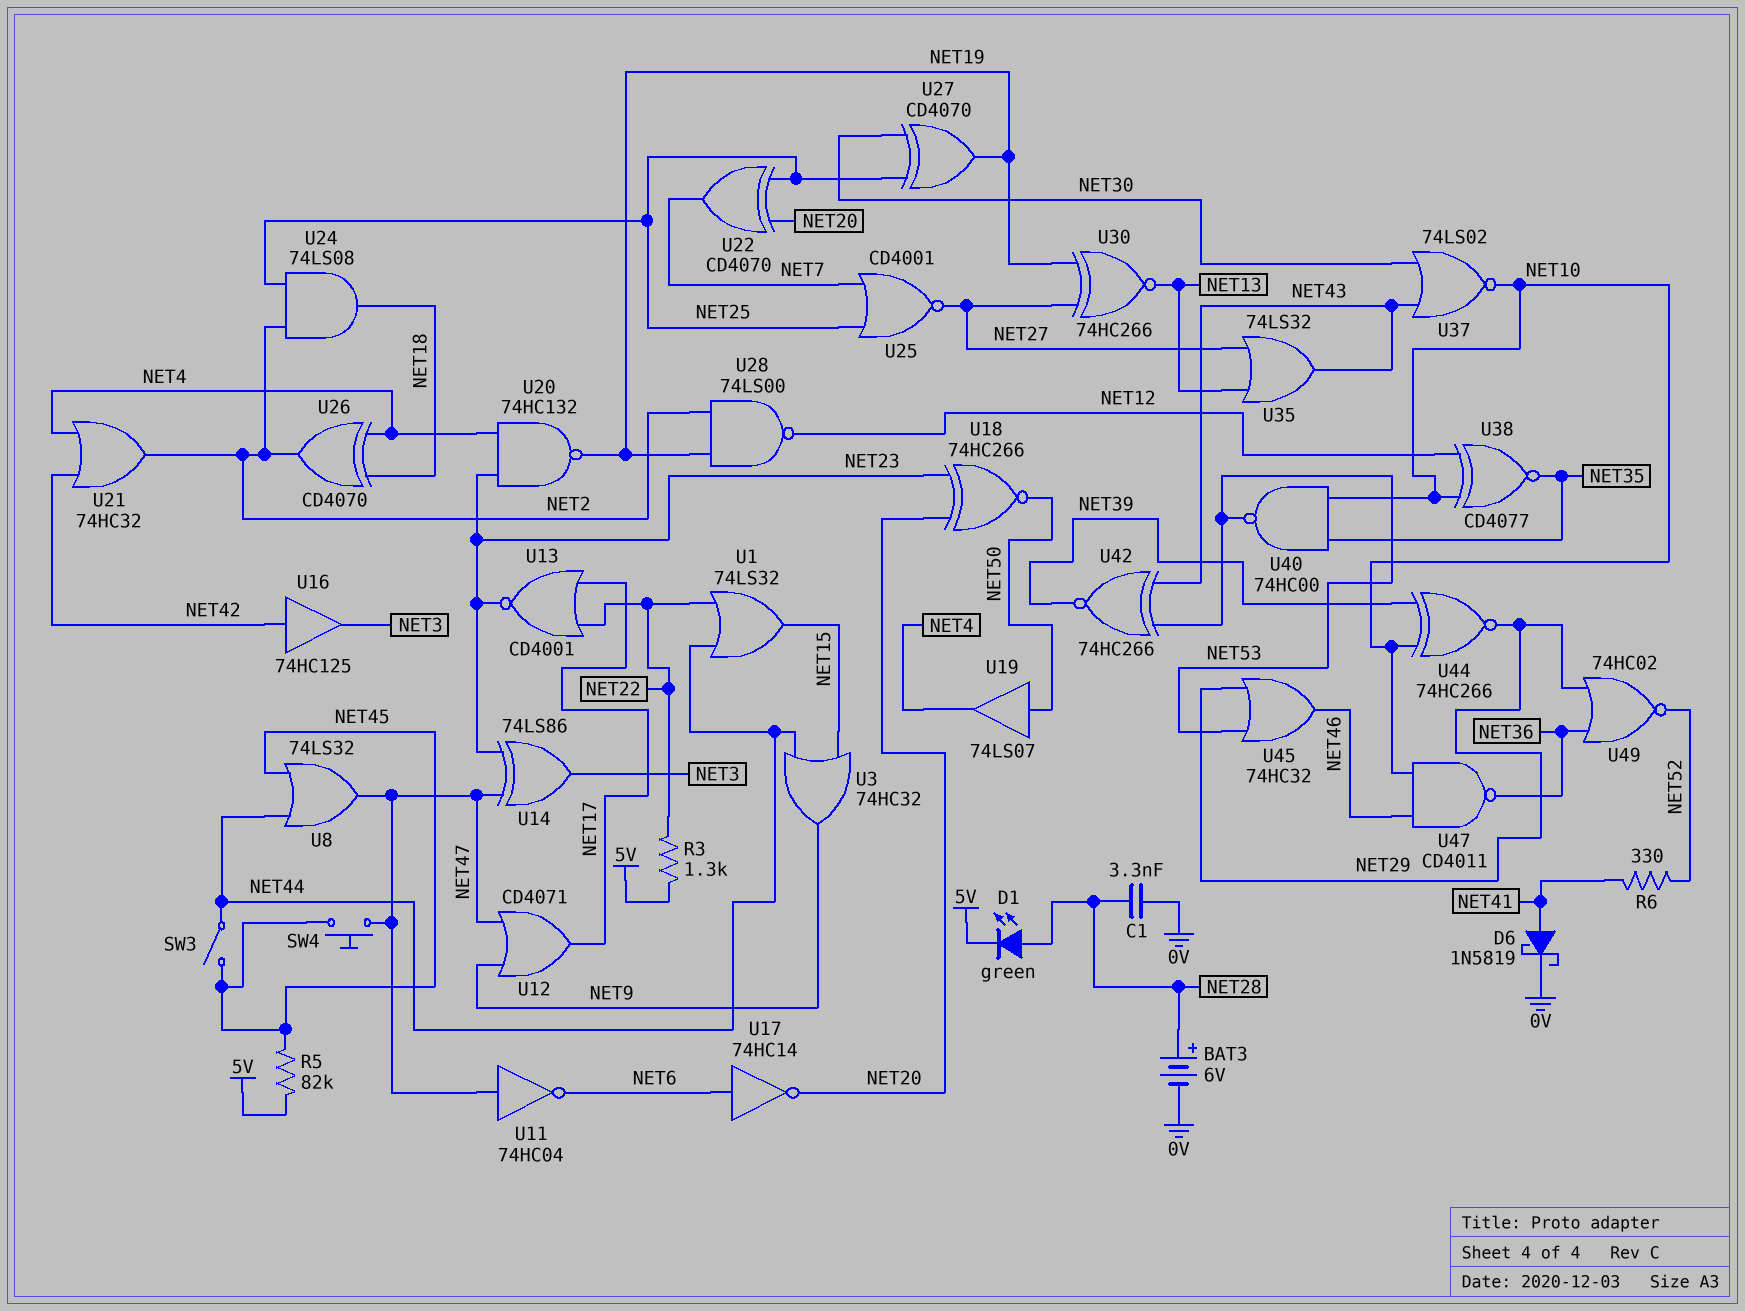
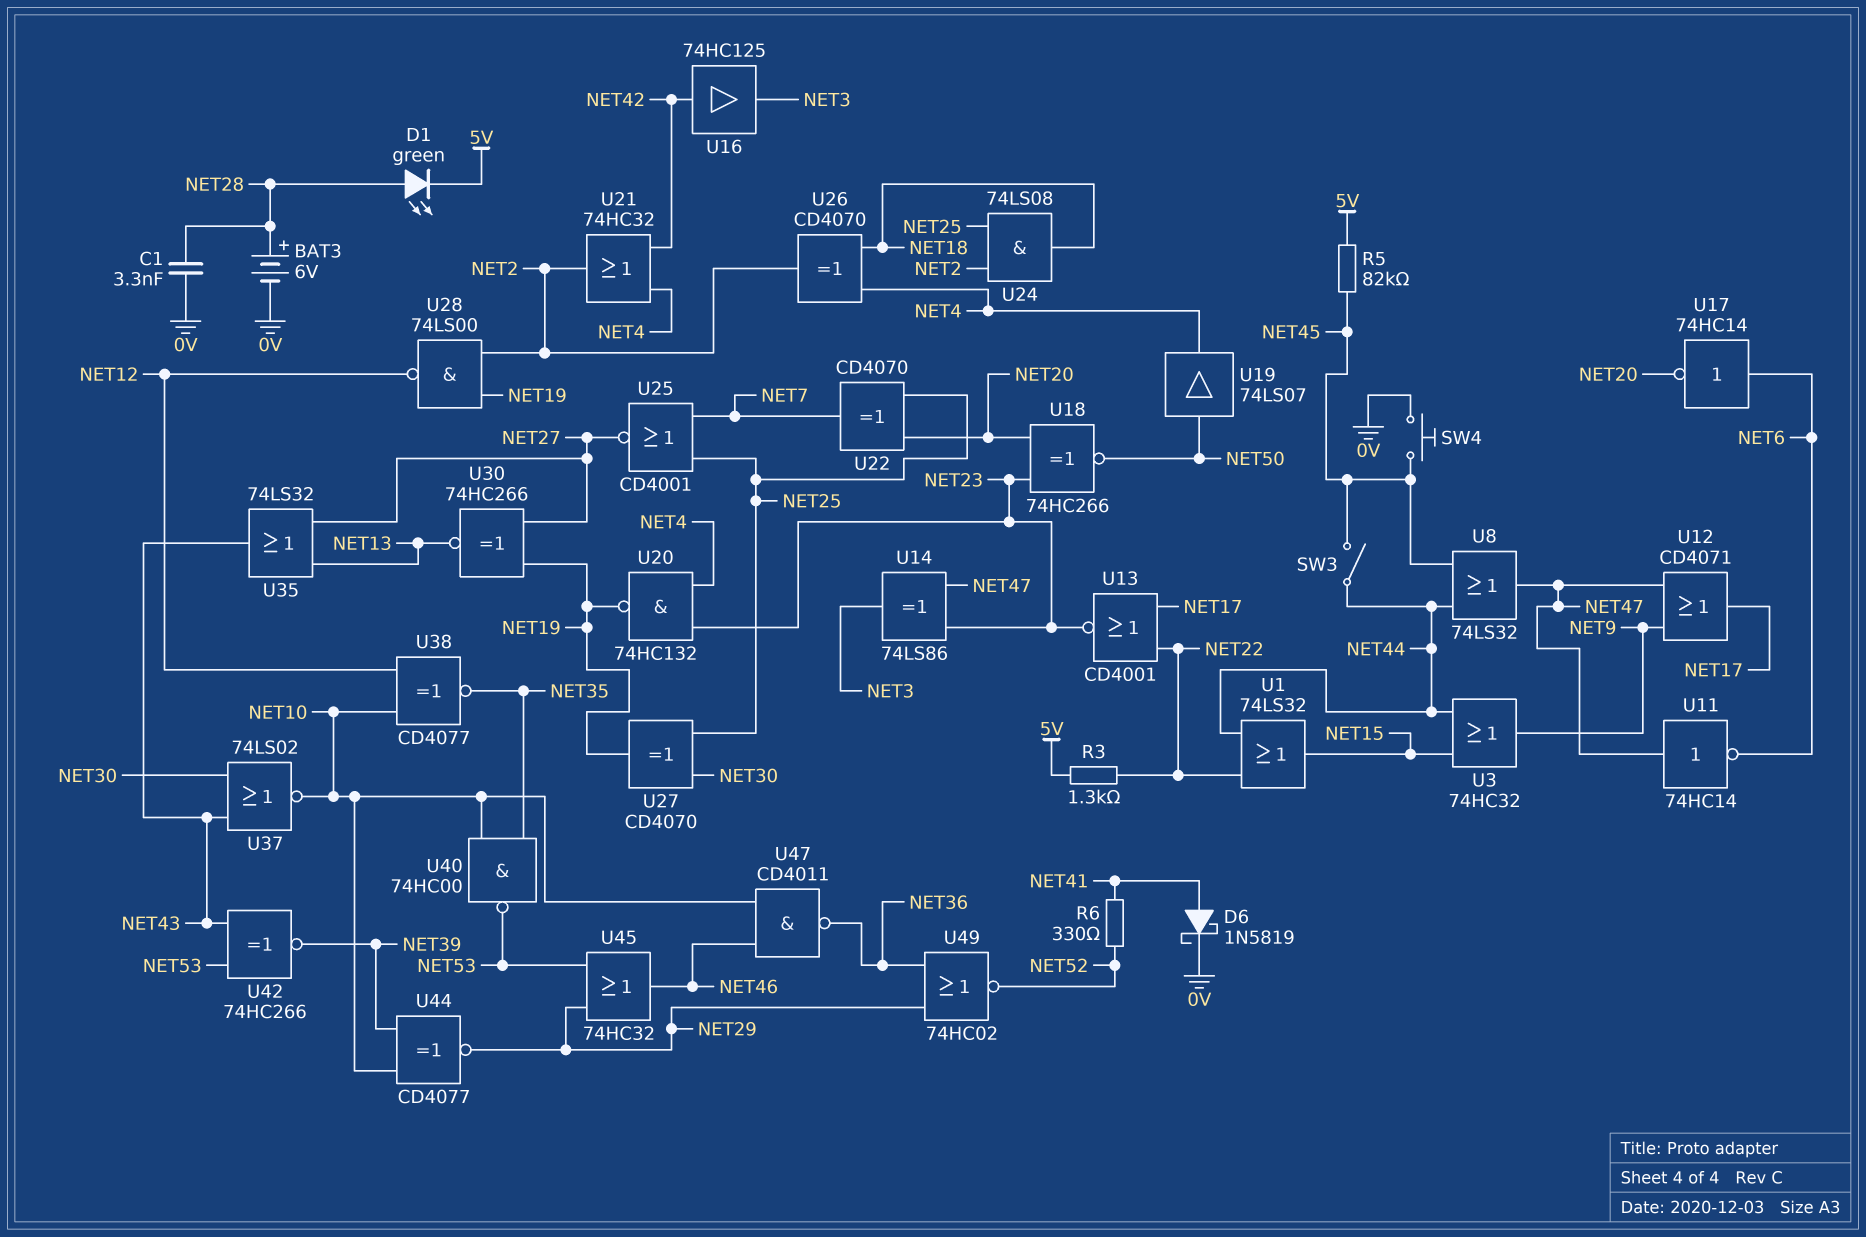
SW4: button (NET45, NET47) -> button (0V, NET45)
U11: NOT 74HC04 (in NET47, out NET6) -> NOT 74HC14 (in NET47, out NET6)
U44: XNOR 74HC266 (in NET10, in NET39, out NET29) -> XNOR CD4077 (in NET10, in NET39, out NET29)

